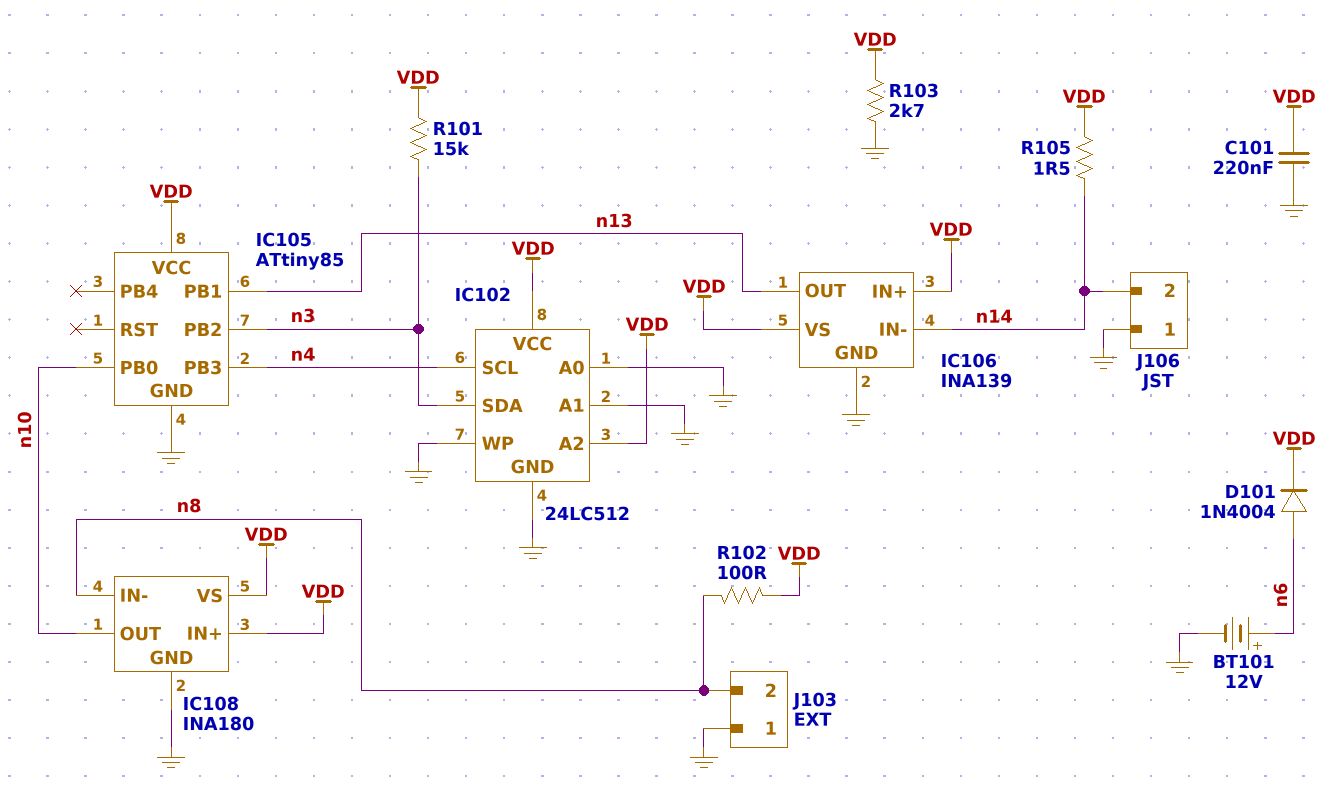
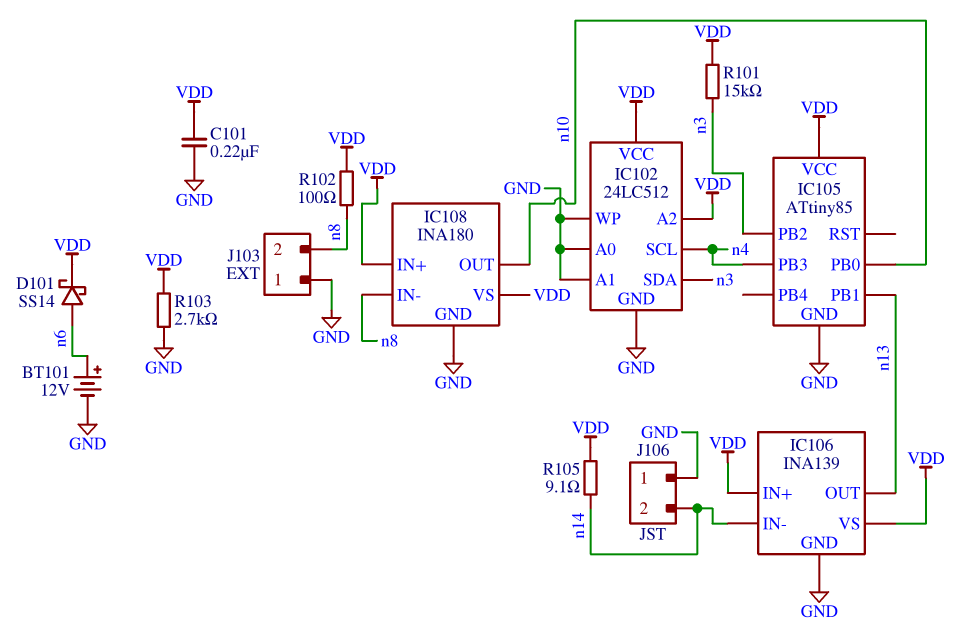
D101: diode 1N4004 (A n6, K VDD) -> schottky SS14 (A n6, K VDD)
R105: 1.5 (VDD, n14) -> 9.1 (VDD, n14)

